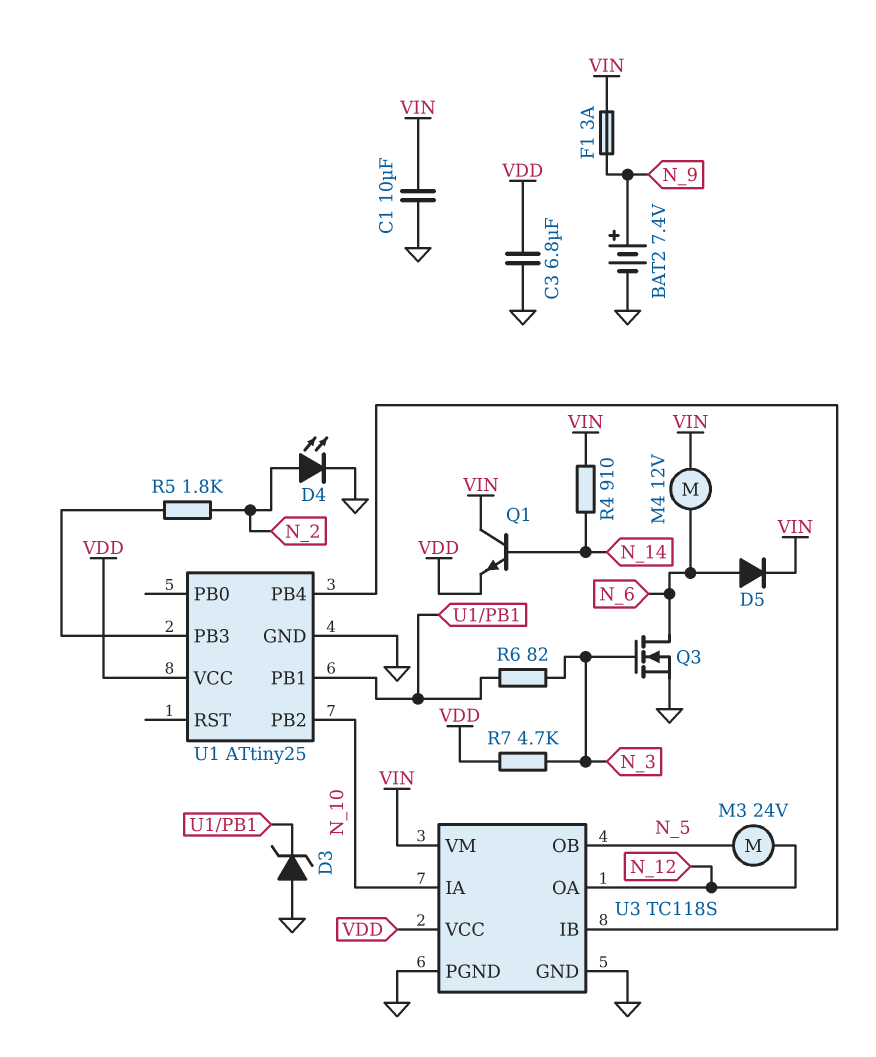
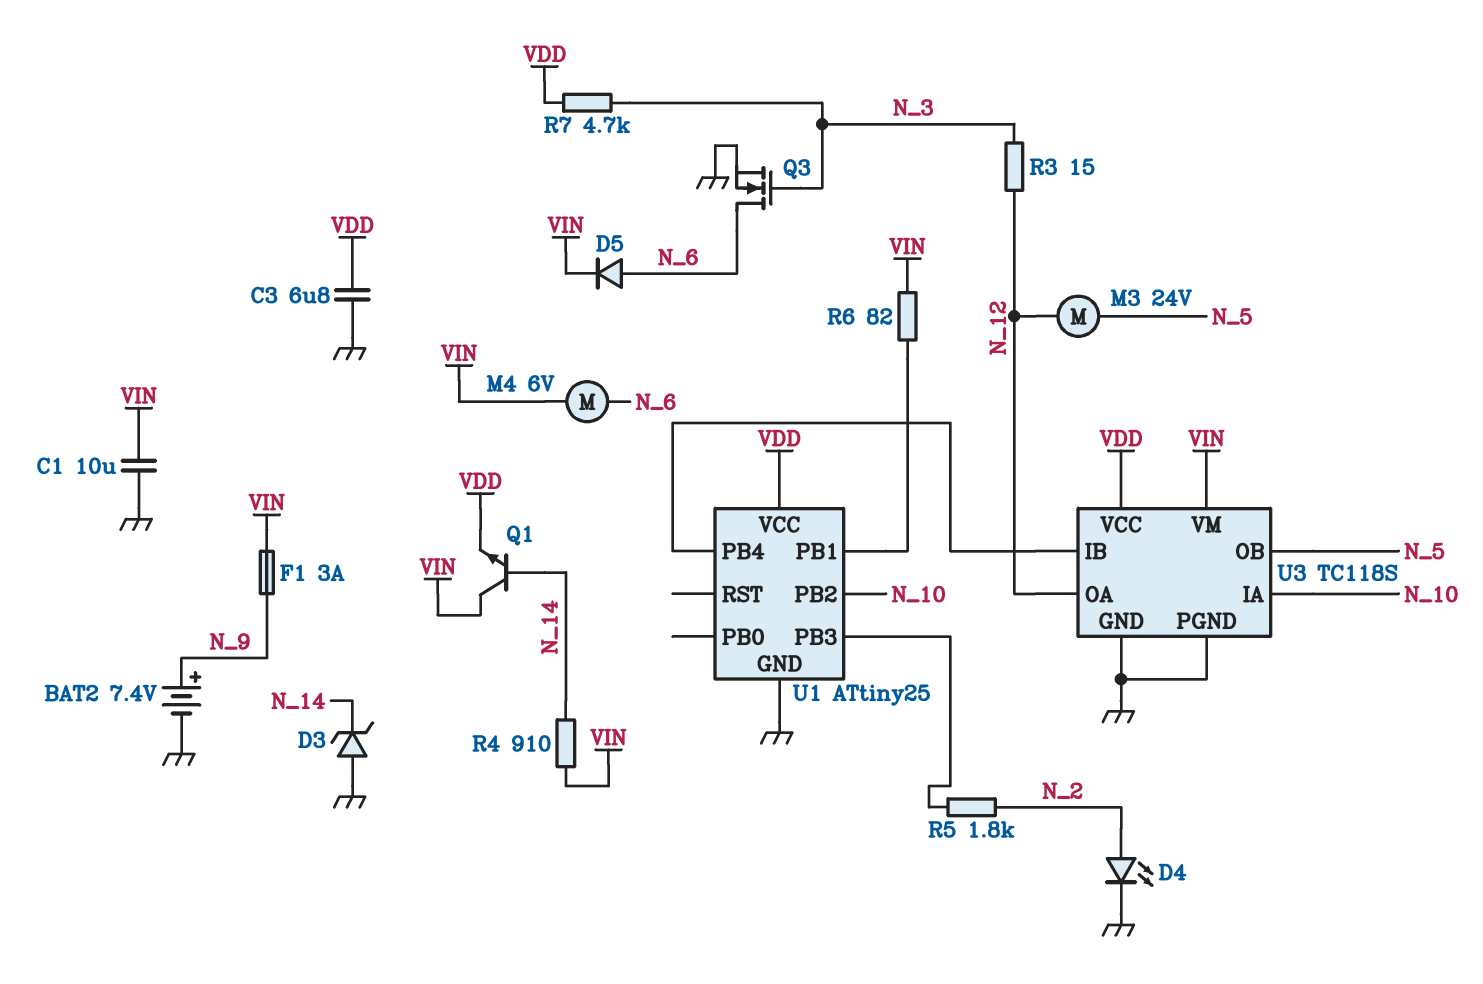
D3: zener (A GND, K U1/PB1) -> zener (A GND, K N_14)
M4: motor 12V (N_6, VIN) -> motor 6V (N_6, VIN)
R3: none -> 15 (N_3, N_12)
R6: 82 (N_3, U1/PB1) -> 82 (U1/PB1, VIN)

